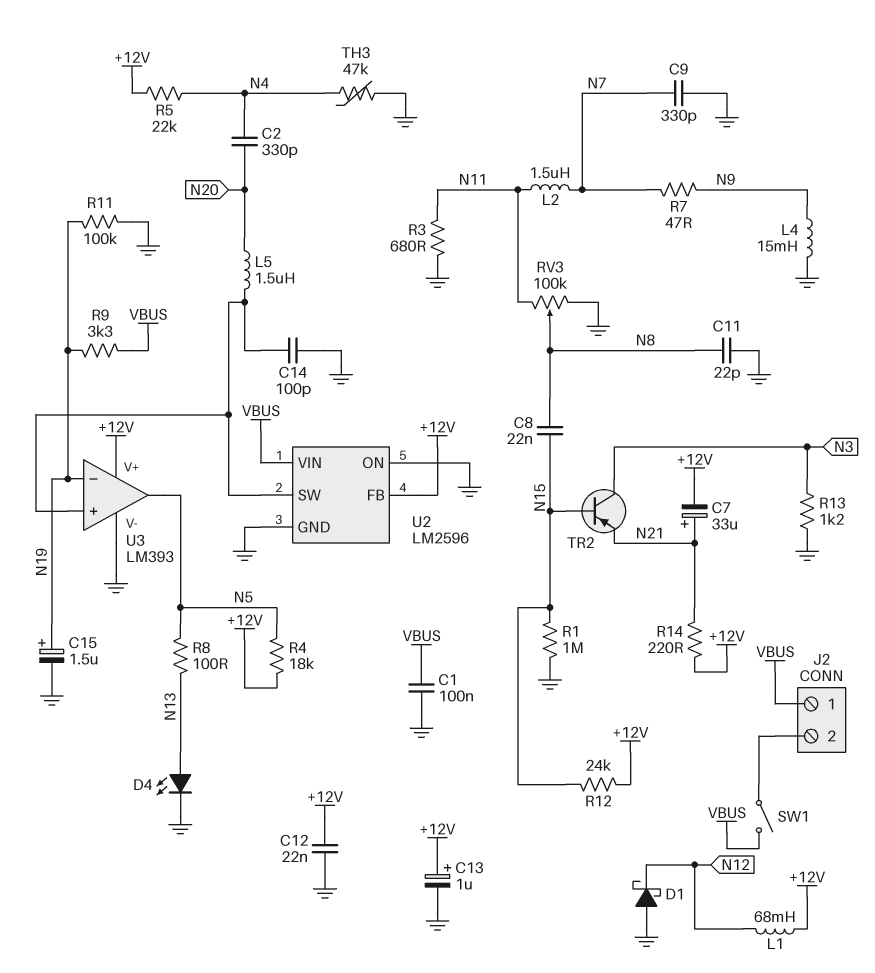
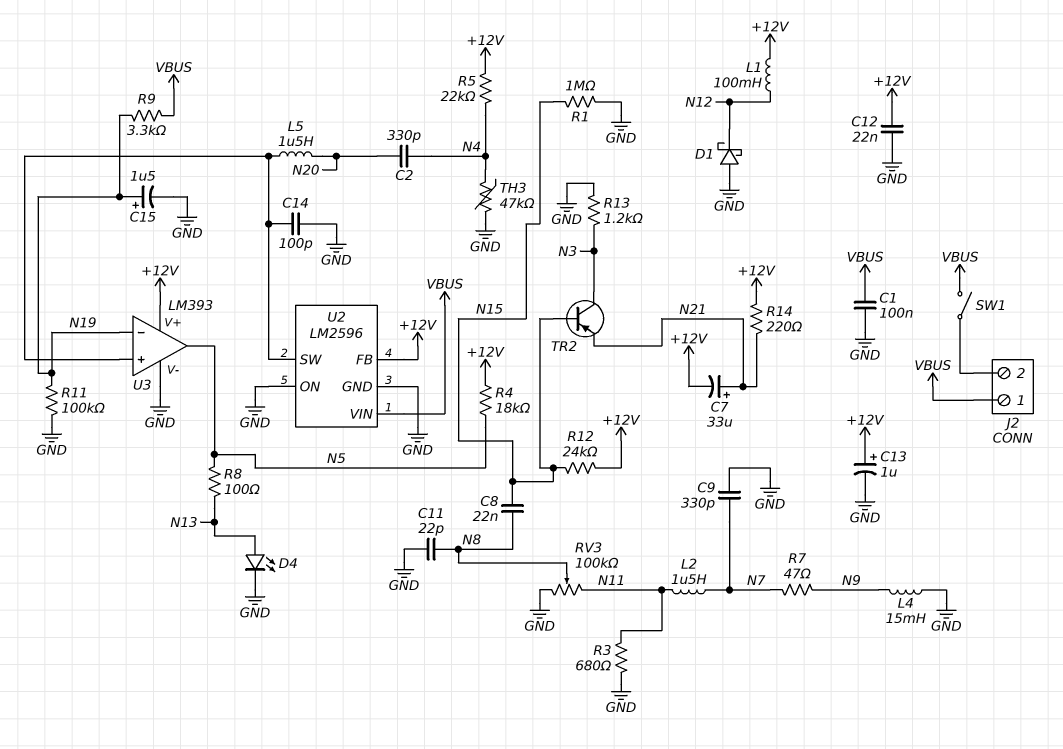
L1: 68mH (+12V, N12) -> 100mH (+12V, N12)

